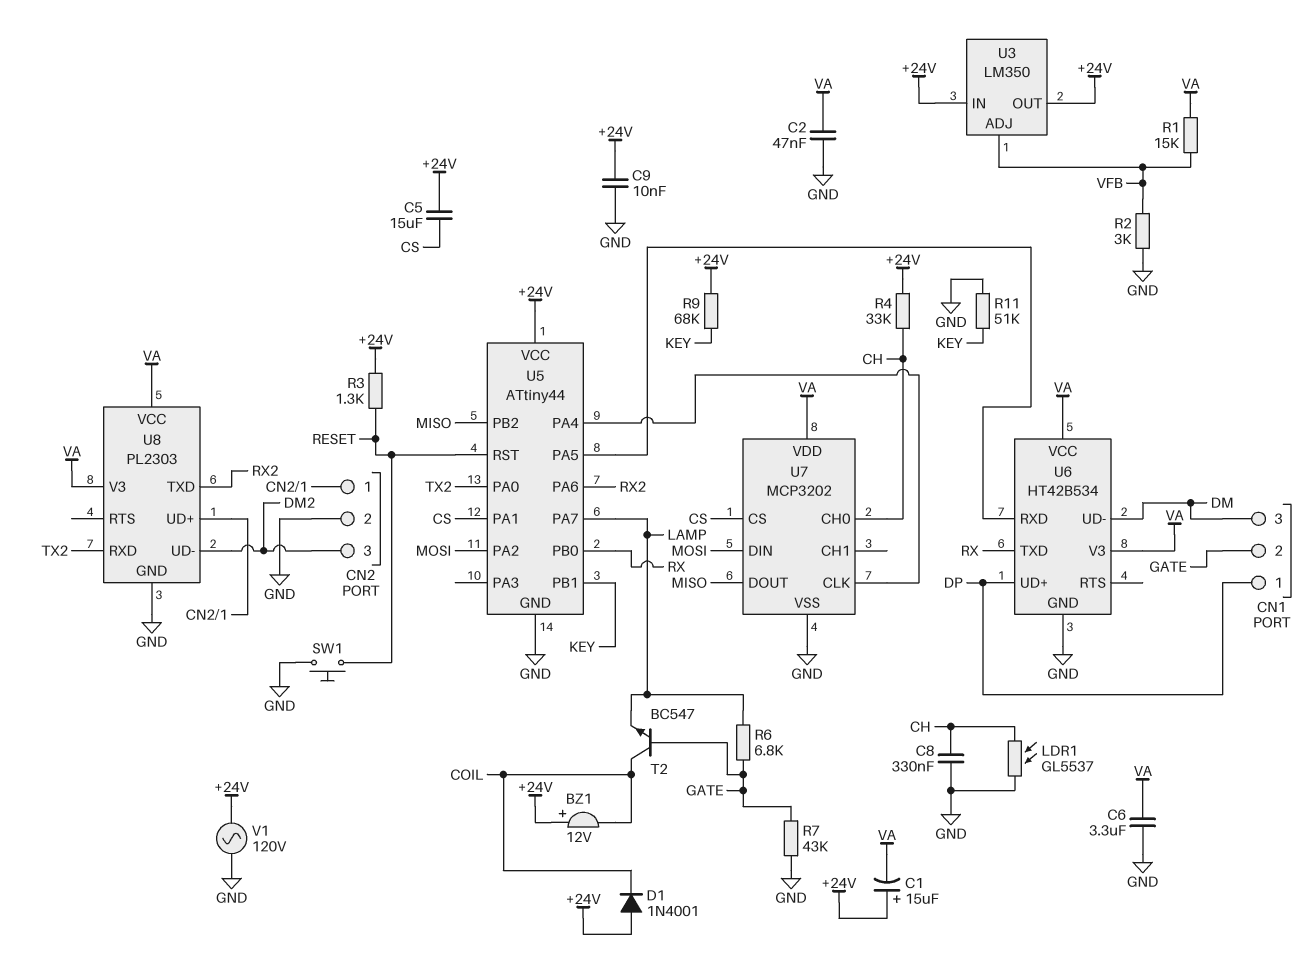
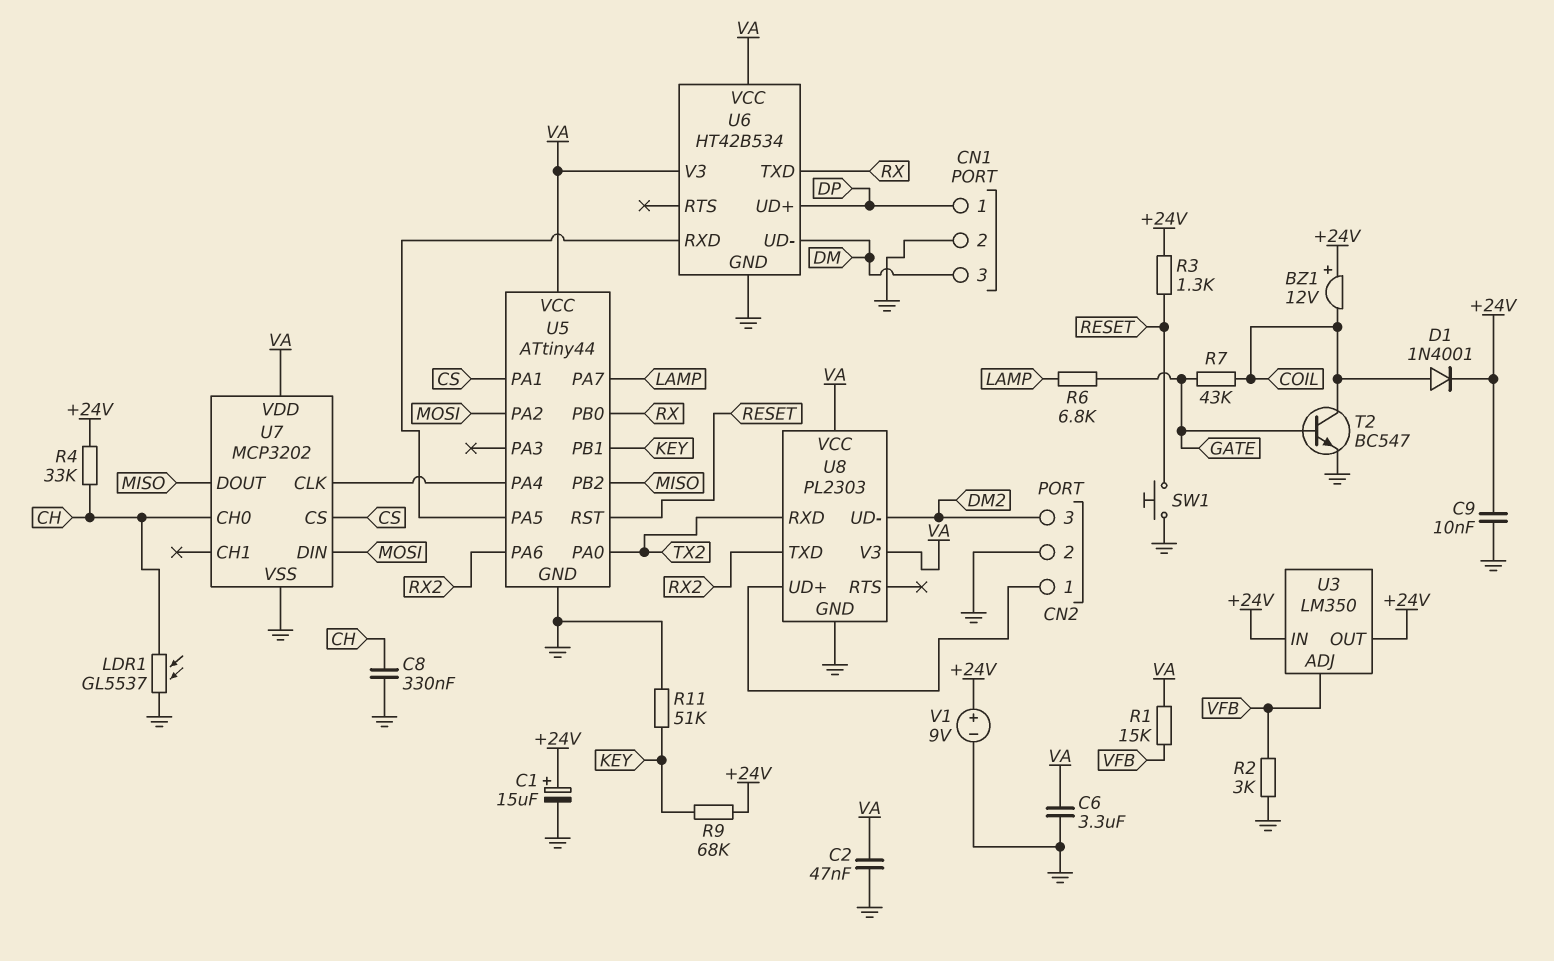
C1: 15uF (plus +24V, minus VA) -> 15uF (plus +24V, minus GND)
C5: 15uF (+24V, CS) -> none
CN1 pin 2: GATE -> GND
D1: diode 1N4001 (A +24V, K COIL) -> diode 1N4001 (A COIL, K +24V)
R7: 43k (GATE, GND) -> 43k (COIL, GATE)
T2: NPN BC547 (B GATE, C COIL, E LAMP) -> NPN BC547 (B GATE, C COIL, E GND)
U5 pin VCC: +24V -> VA
V1: AC 120V (+24V, GND) -> 9V (plus +24V, minus GND)

